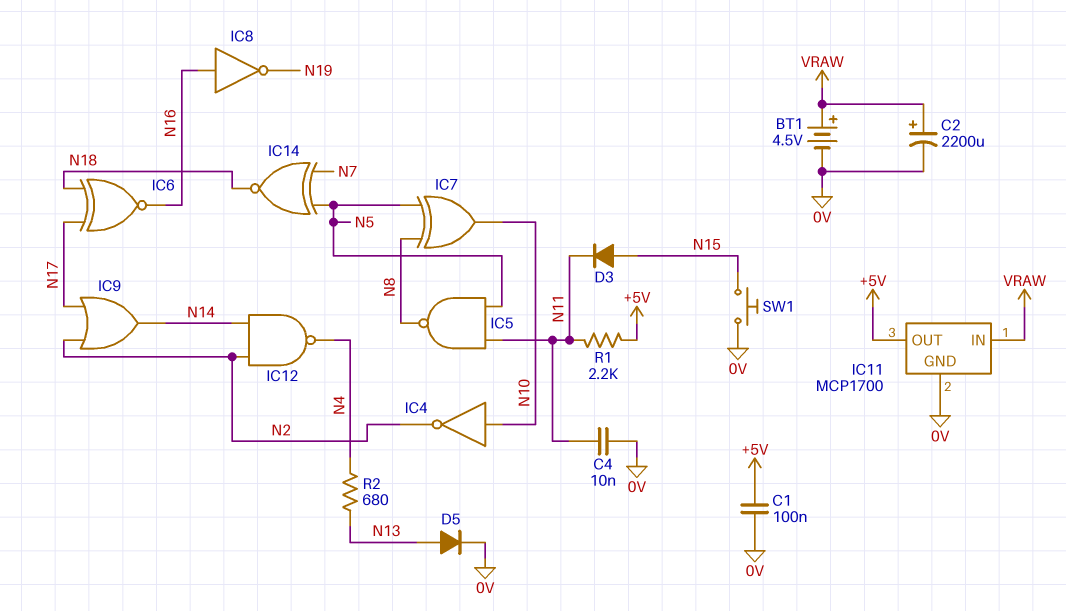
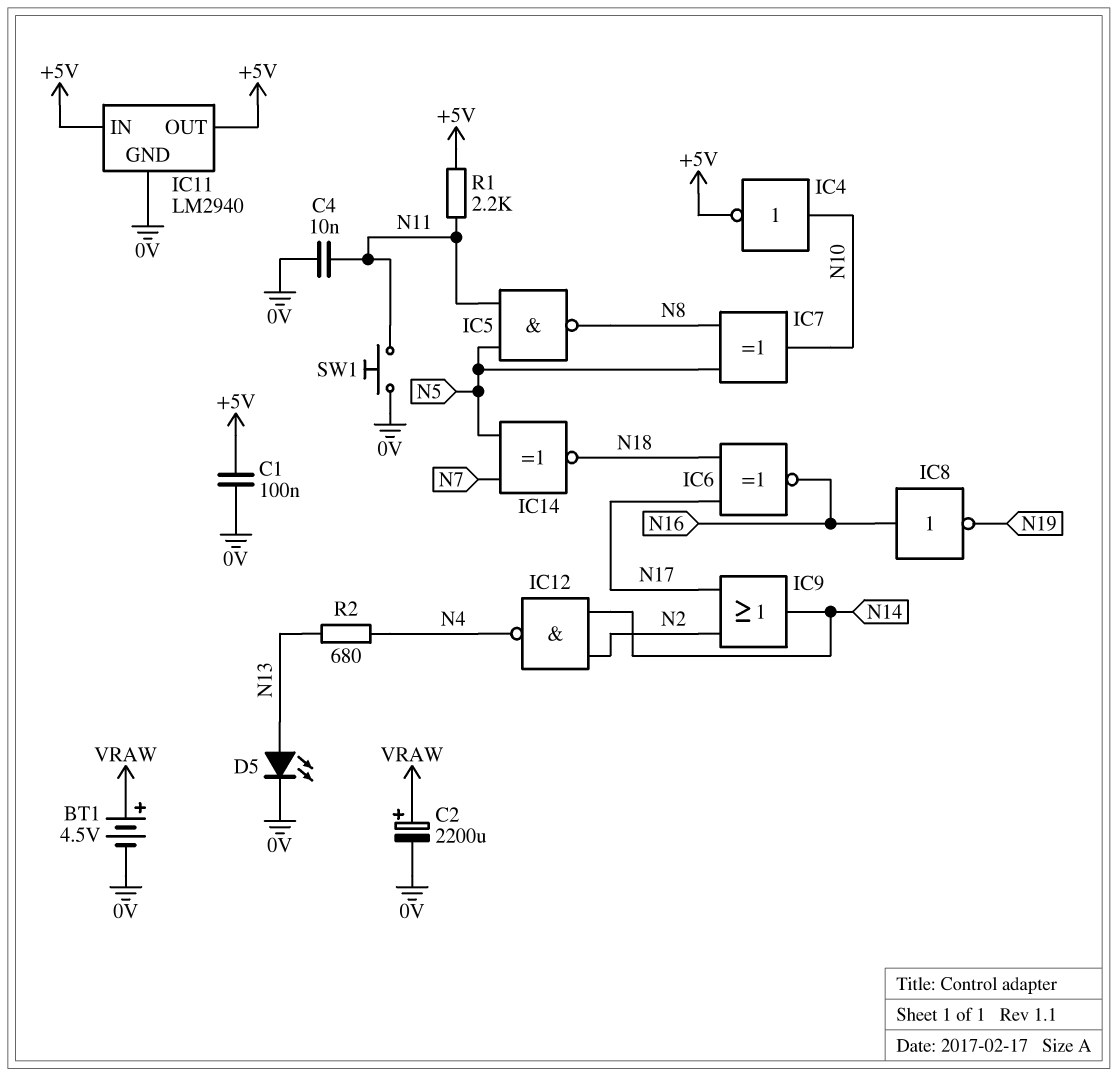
D3: diode (A N15, K N11) -> none
D5: diode (A N13, K 0V) -> LED (A N13, K 0V)
IC4: NOT (in N10, out N2) -> NOT (in N10, out +5V)
IC11: MCP1700 -> LM2940
IC11 pin IN: VRAW -> +5V
SW1: button (0V, N15) -> button (0V, N11)

